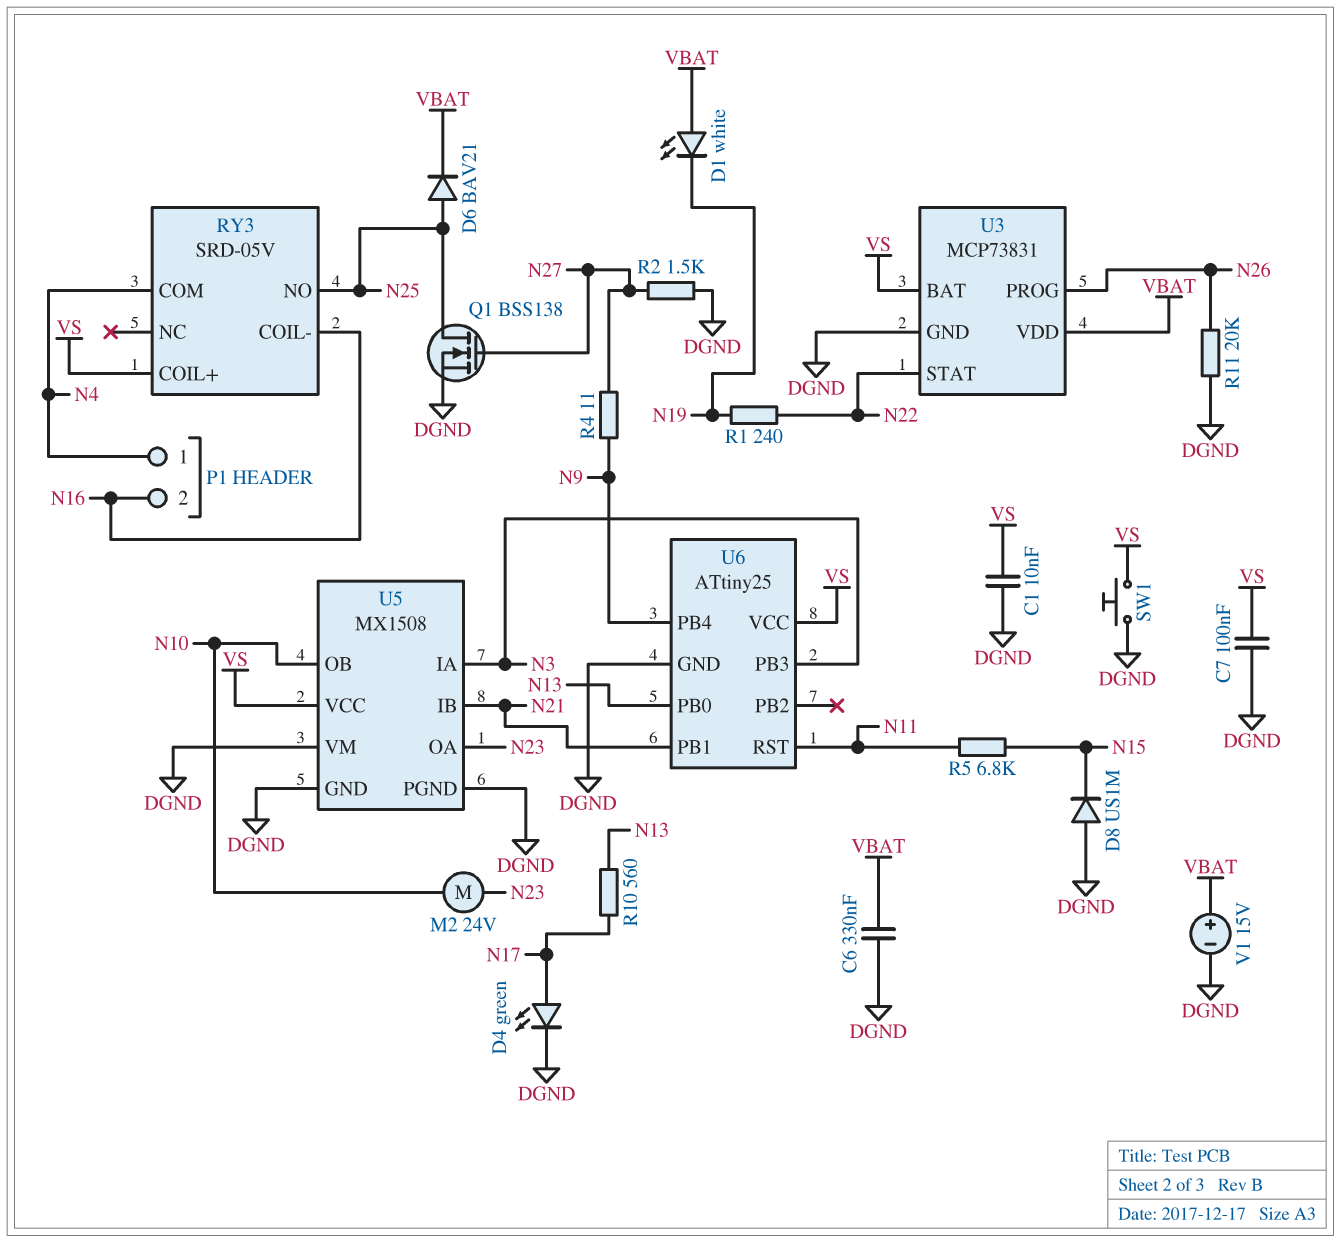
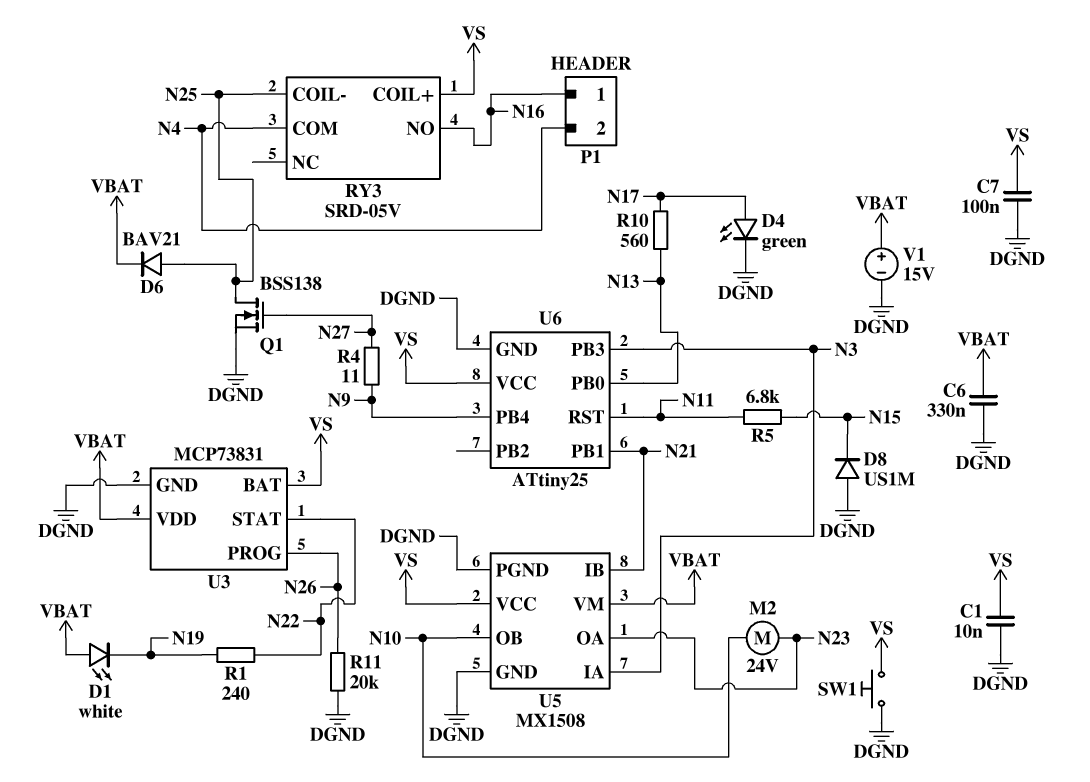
P1 pin 1: N4 -> N16
P1 pin 2: N16 -> N4
R2: 1.5k (DGND, N27) -> none
RY3 pin COIL-: N16 -> N25
RY3 pin NO: N25 -> N16
U5 pin VM: DGND -> VBAT

